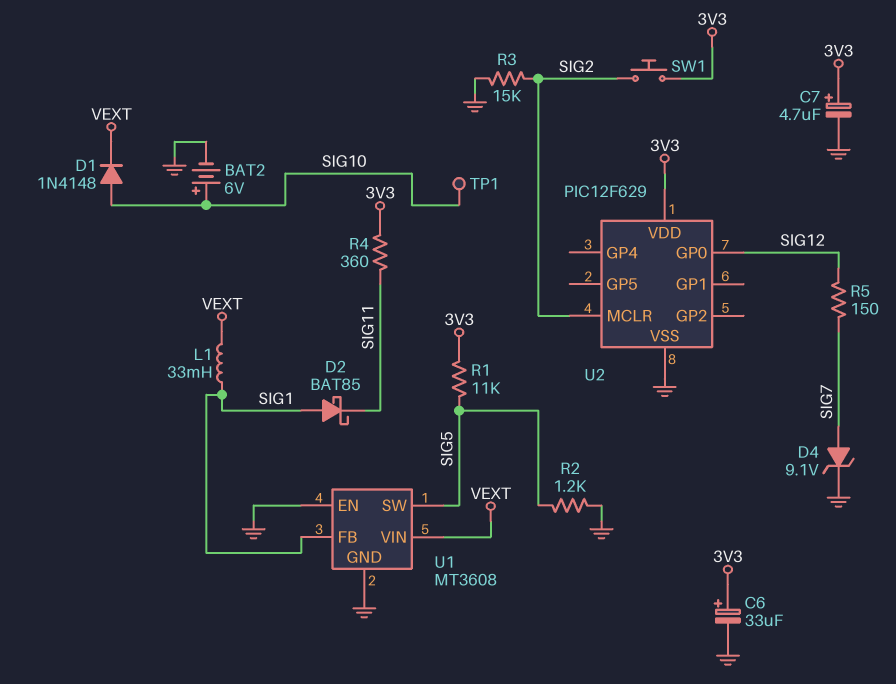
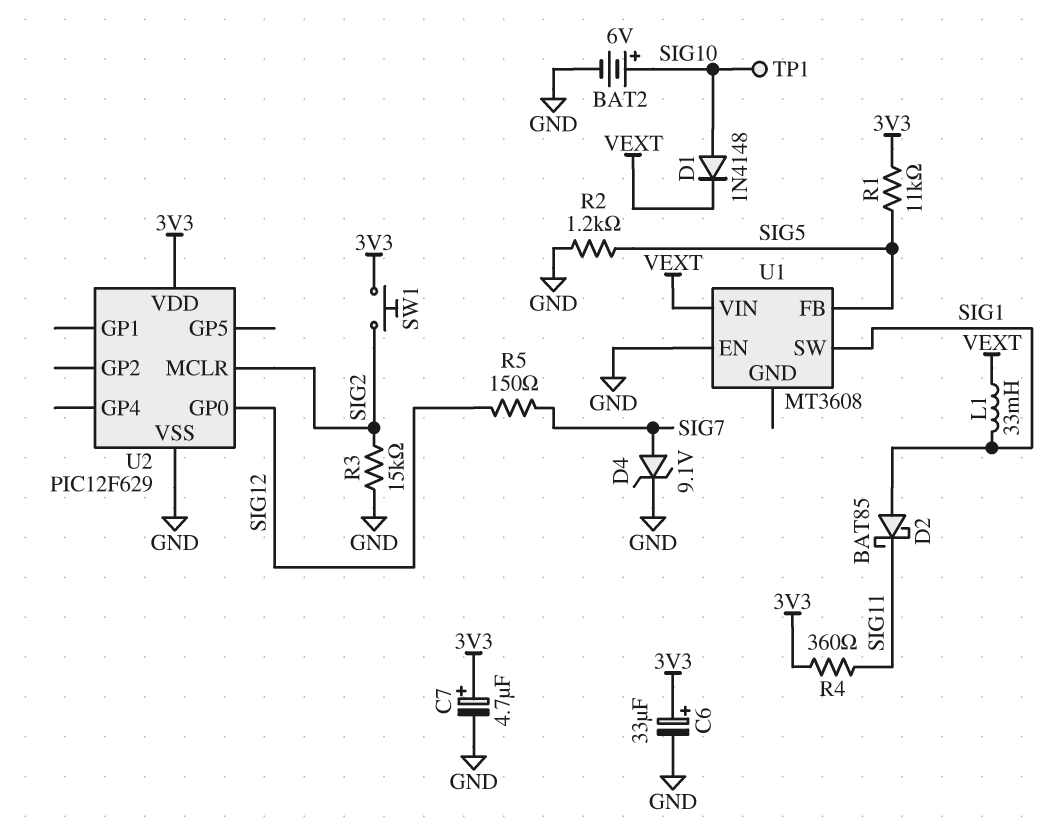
U1 pin FB: SIG1 -> SIG5
U1 pin GND: GND -> none
U1 pin SW: SIG5 -> SIG1

